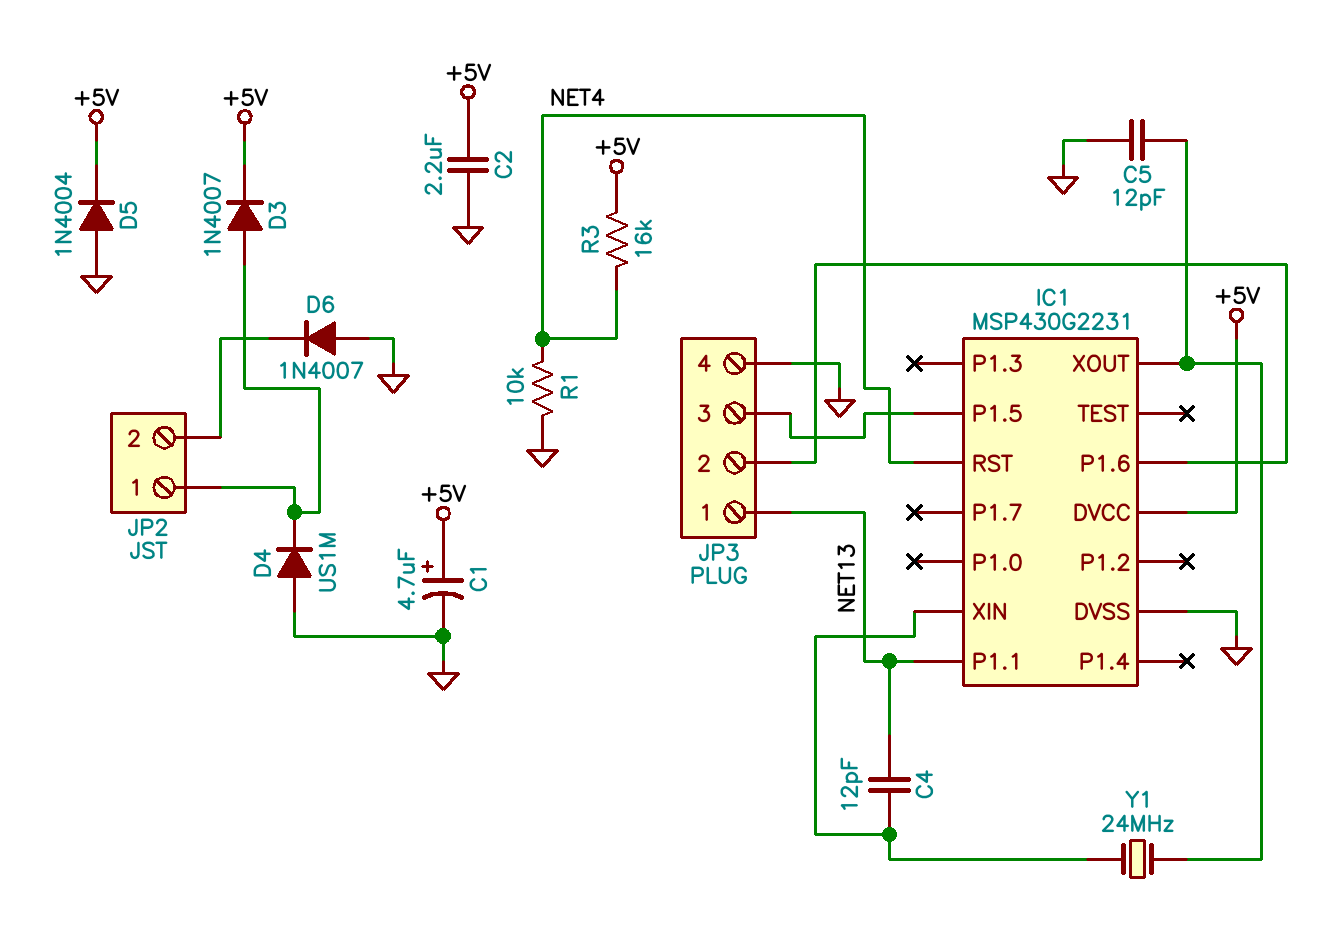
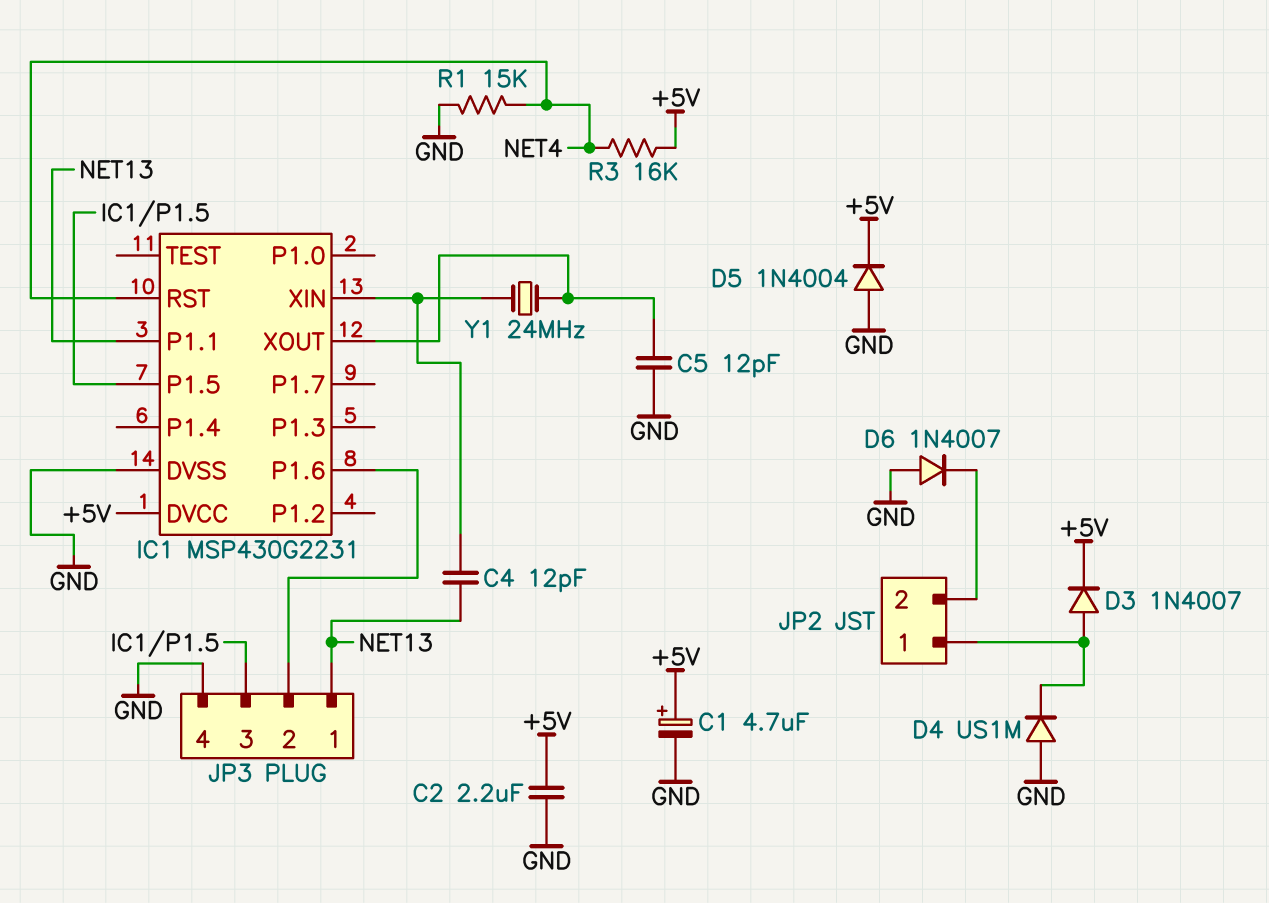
R1: 10k (GND, NET4) -> 15k (GND, NET4)

